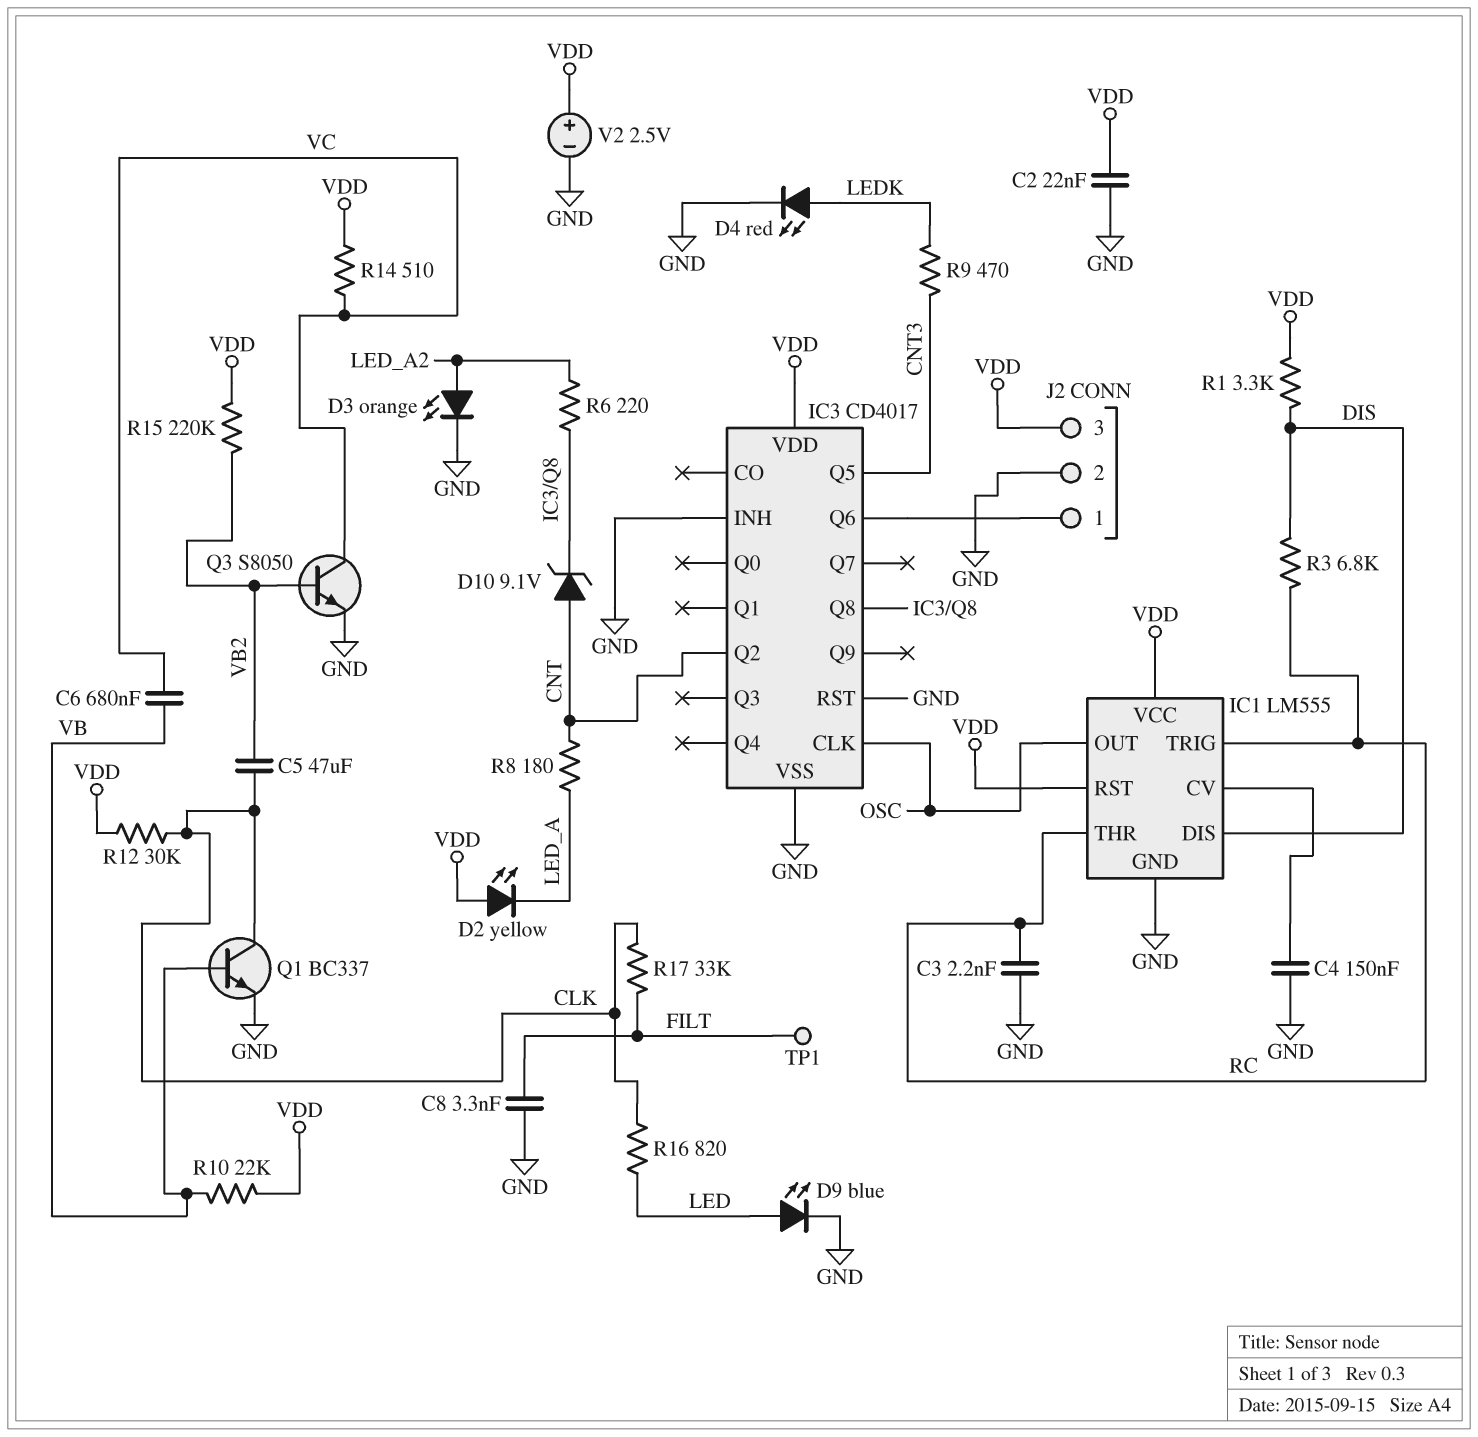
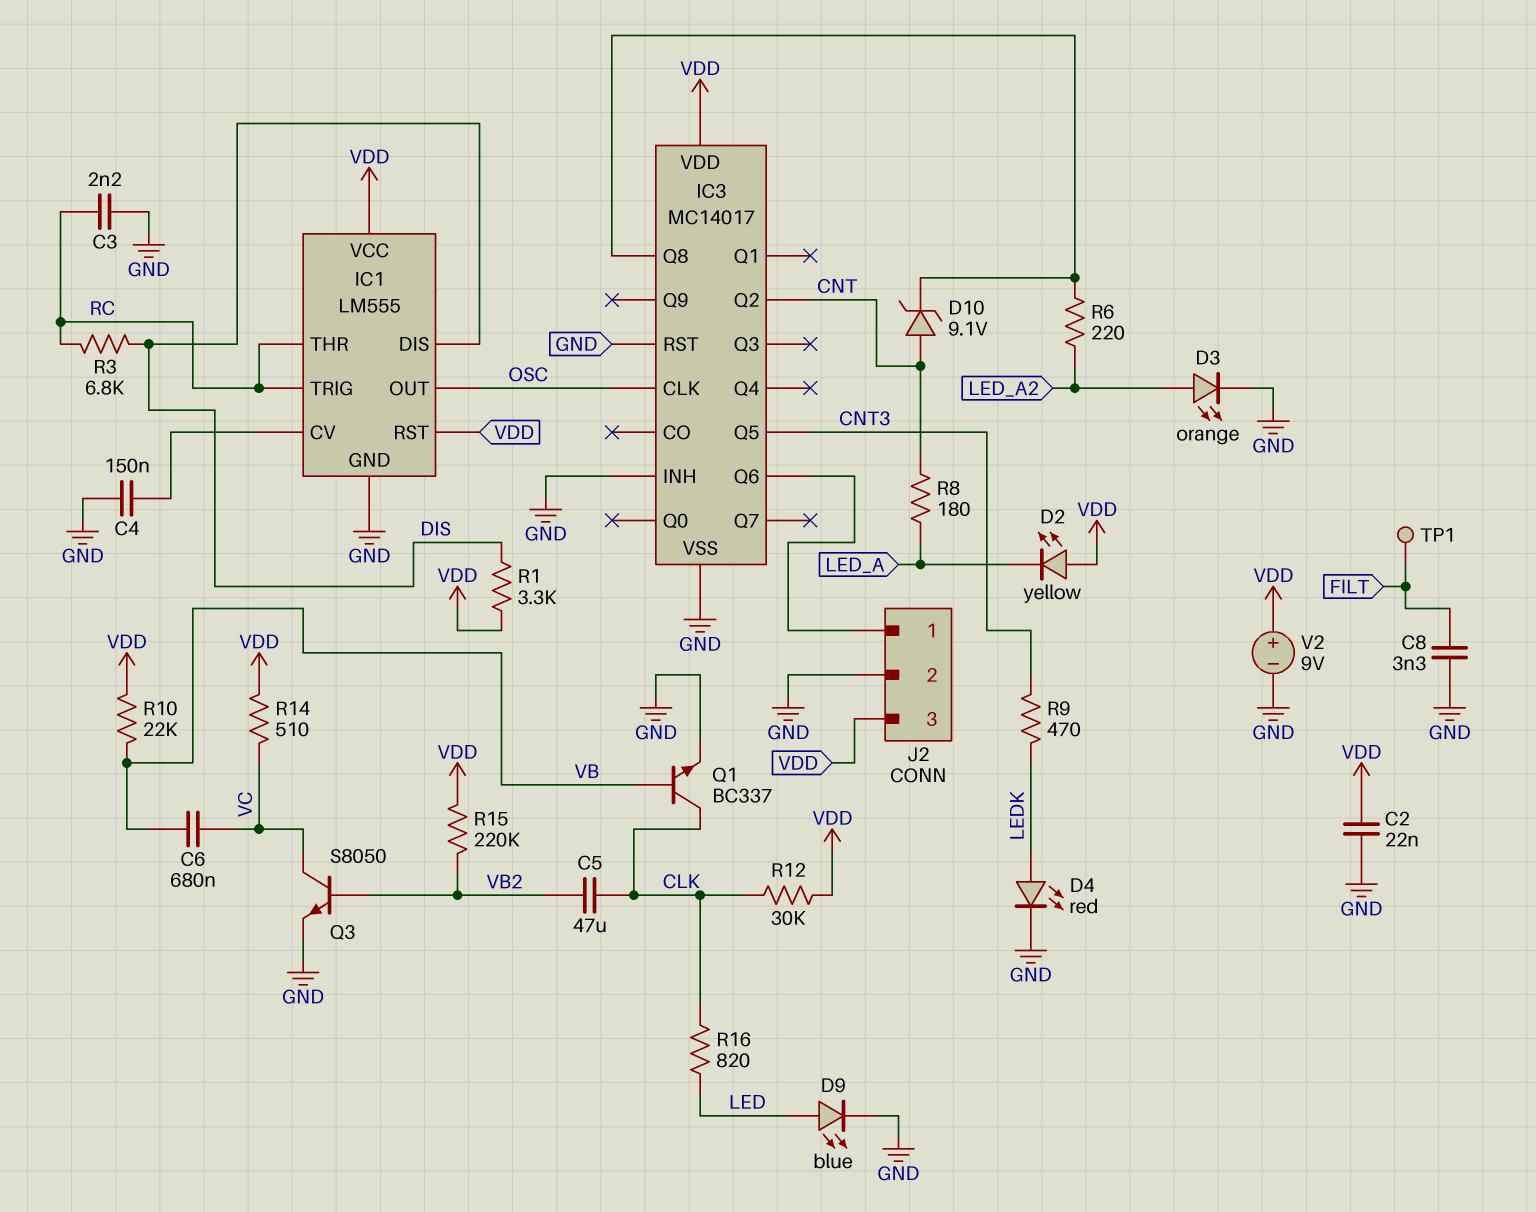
IC3: CD4017 -> MC14017
R17: 33k (CLK, FILT) -> none
V2: 2.5V (plus VDD, minus GND) -> 9V (plus VDD, minus GND)

